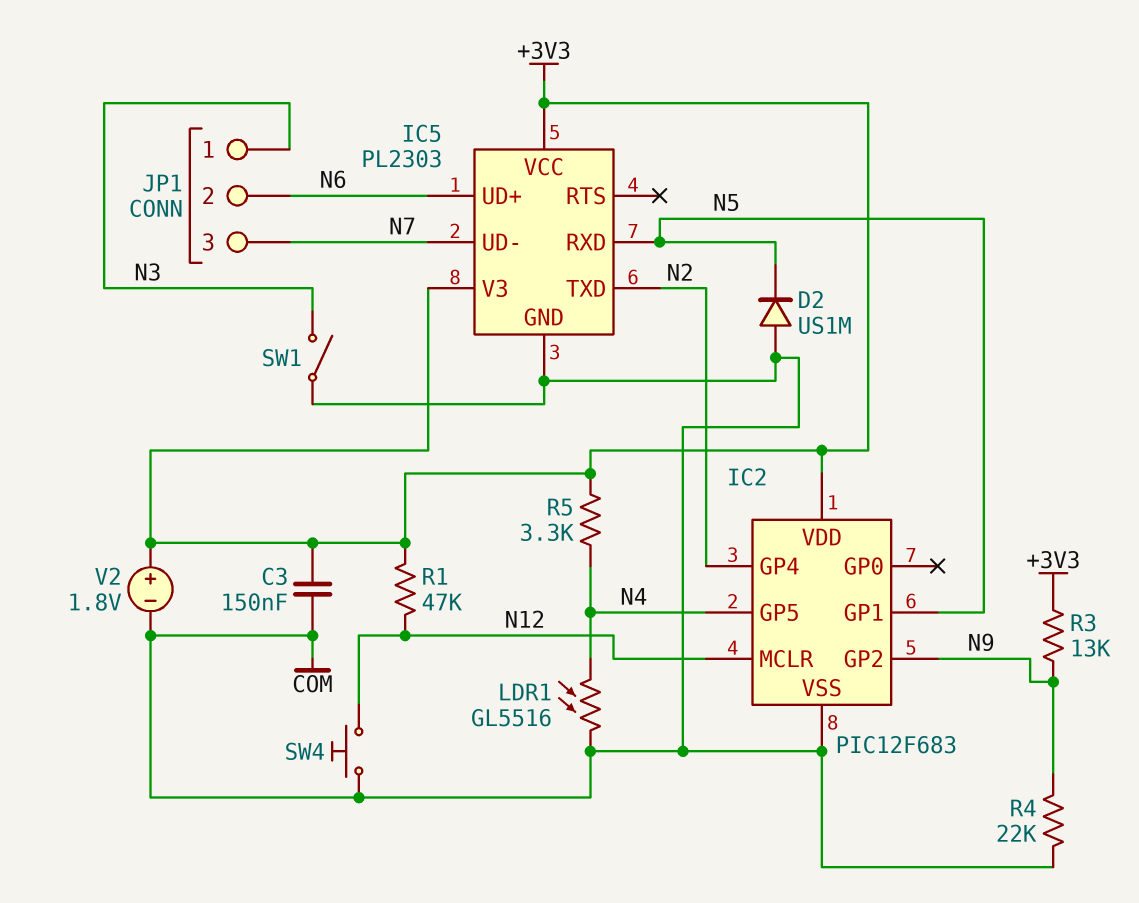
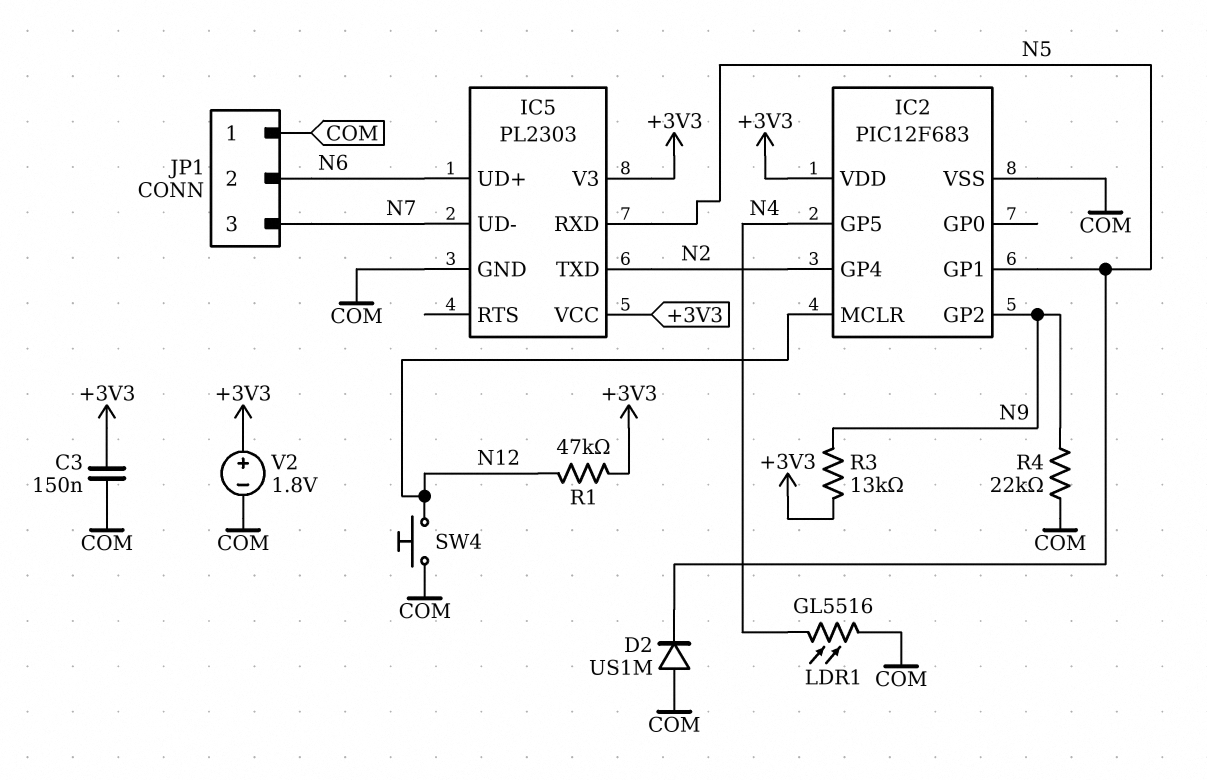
JP1 pin 1: N3 -> COM
R5: 3.3k (+3V3, N4) -> none
SW1: switch (COM, N3) -> none

